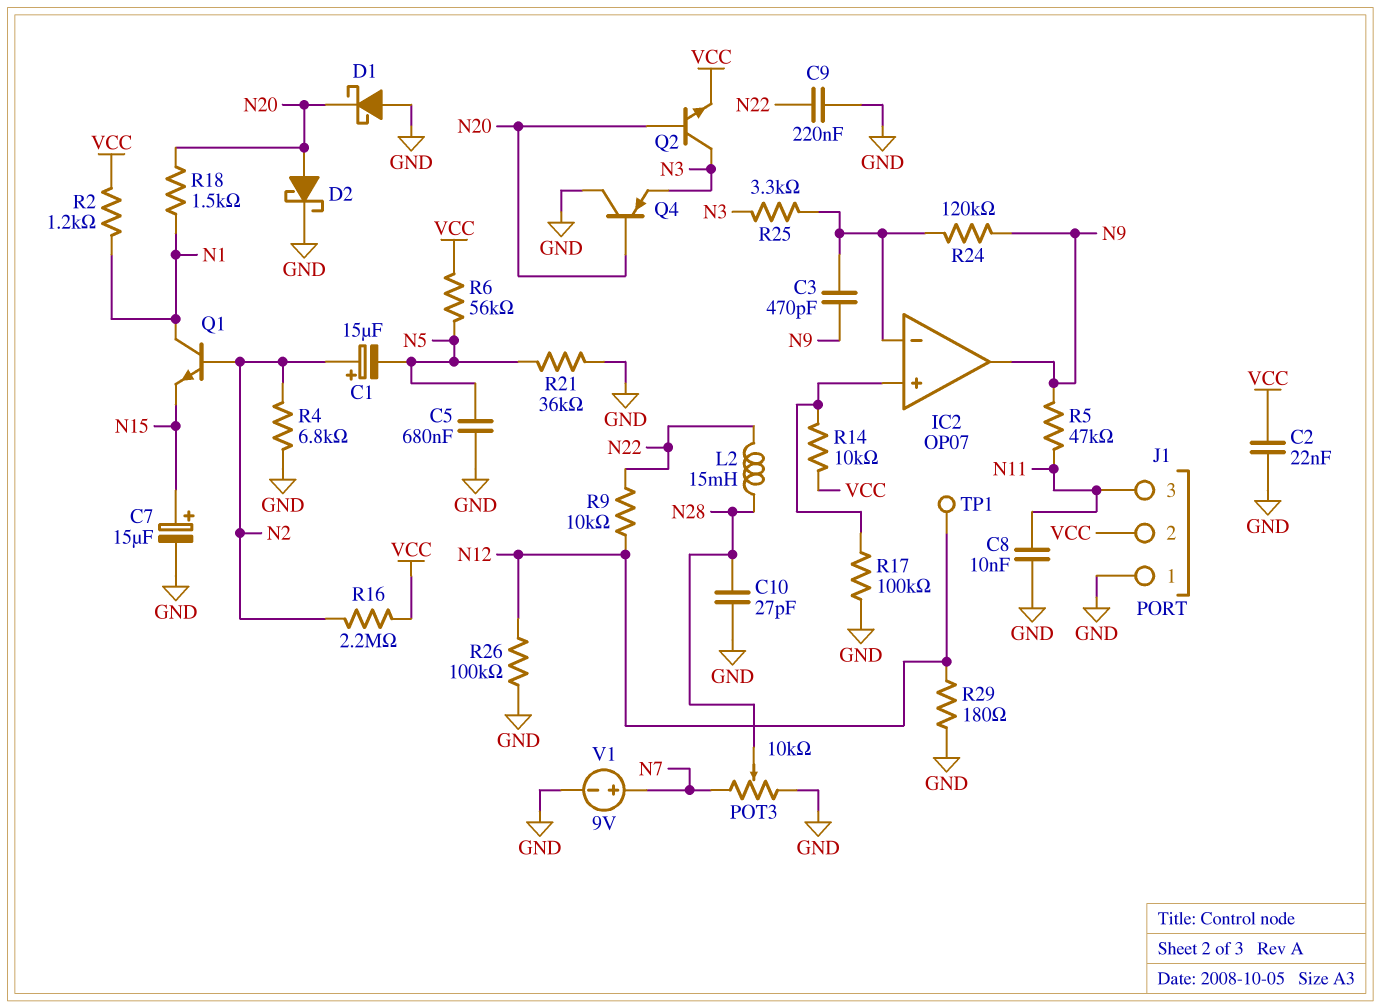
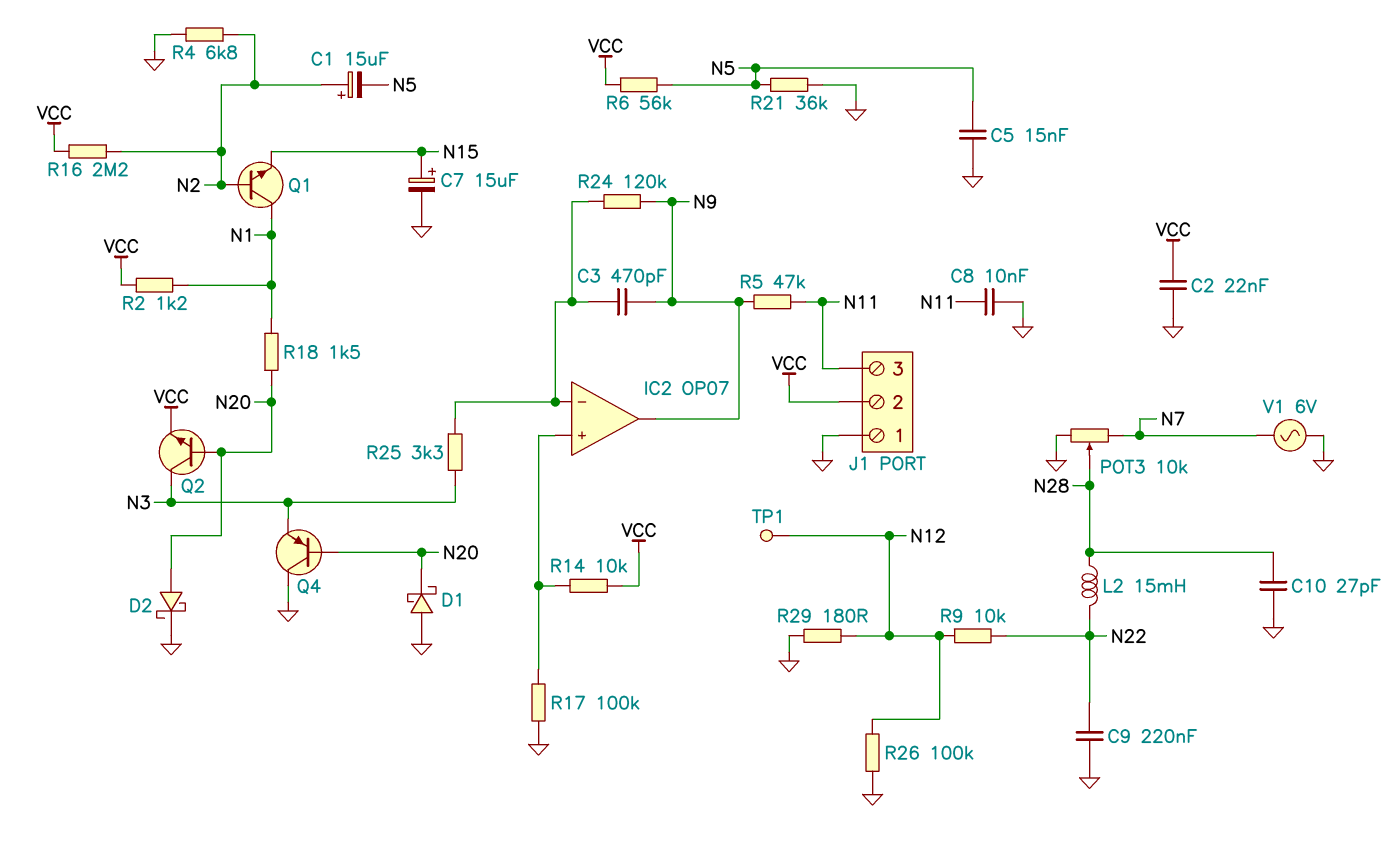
C5: 680nF (GND, N5) -> 15nF (GND, N5)
V1: 9V (plus N7, minus GND) -> AC 6V (GND, N7)

